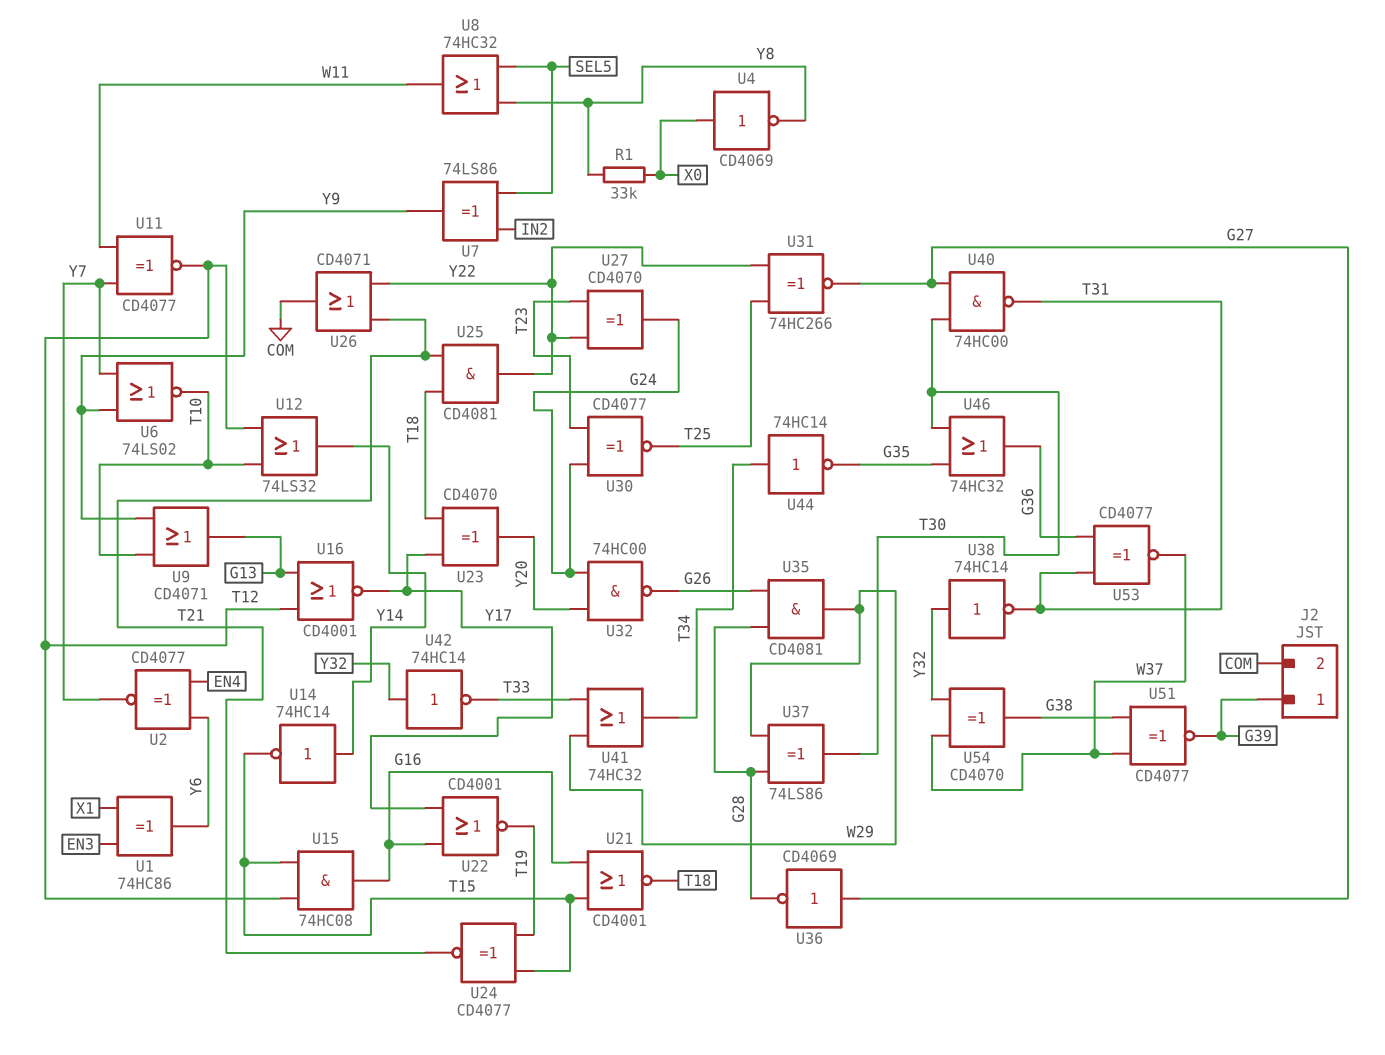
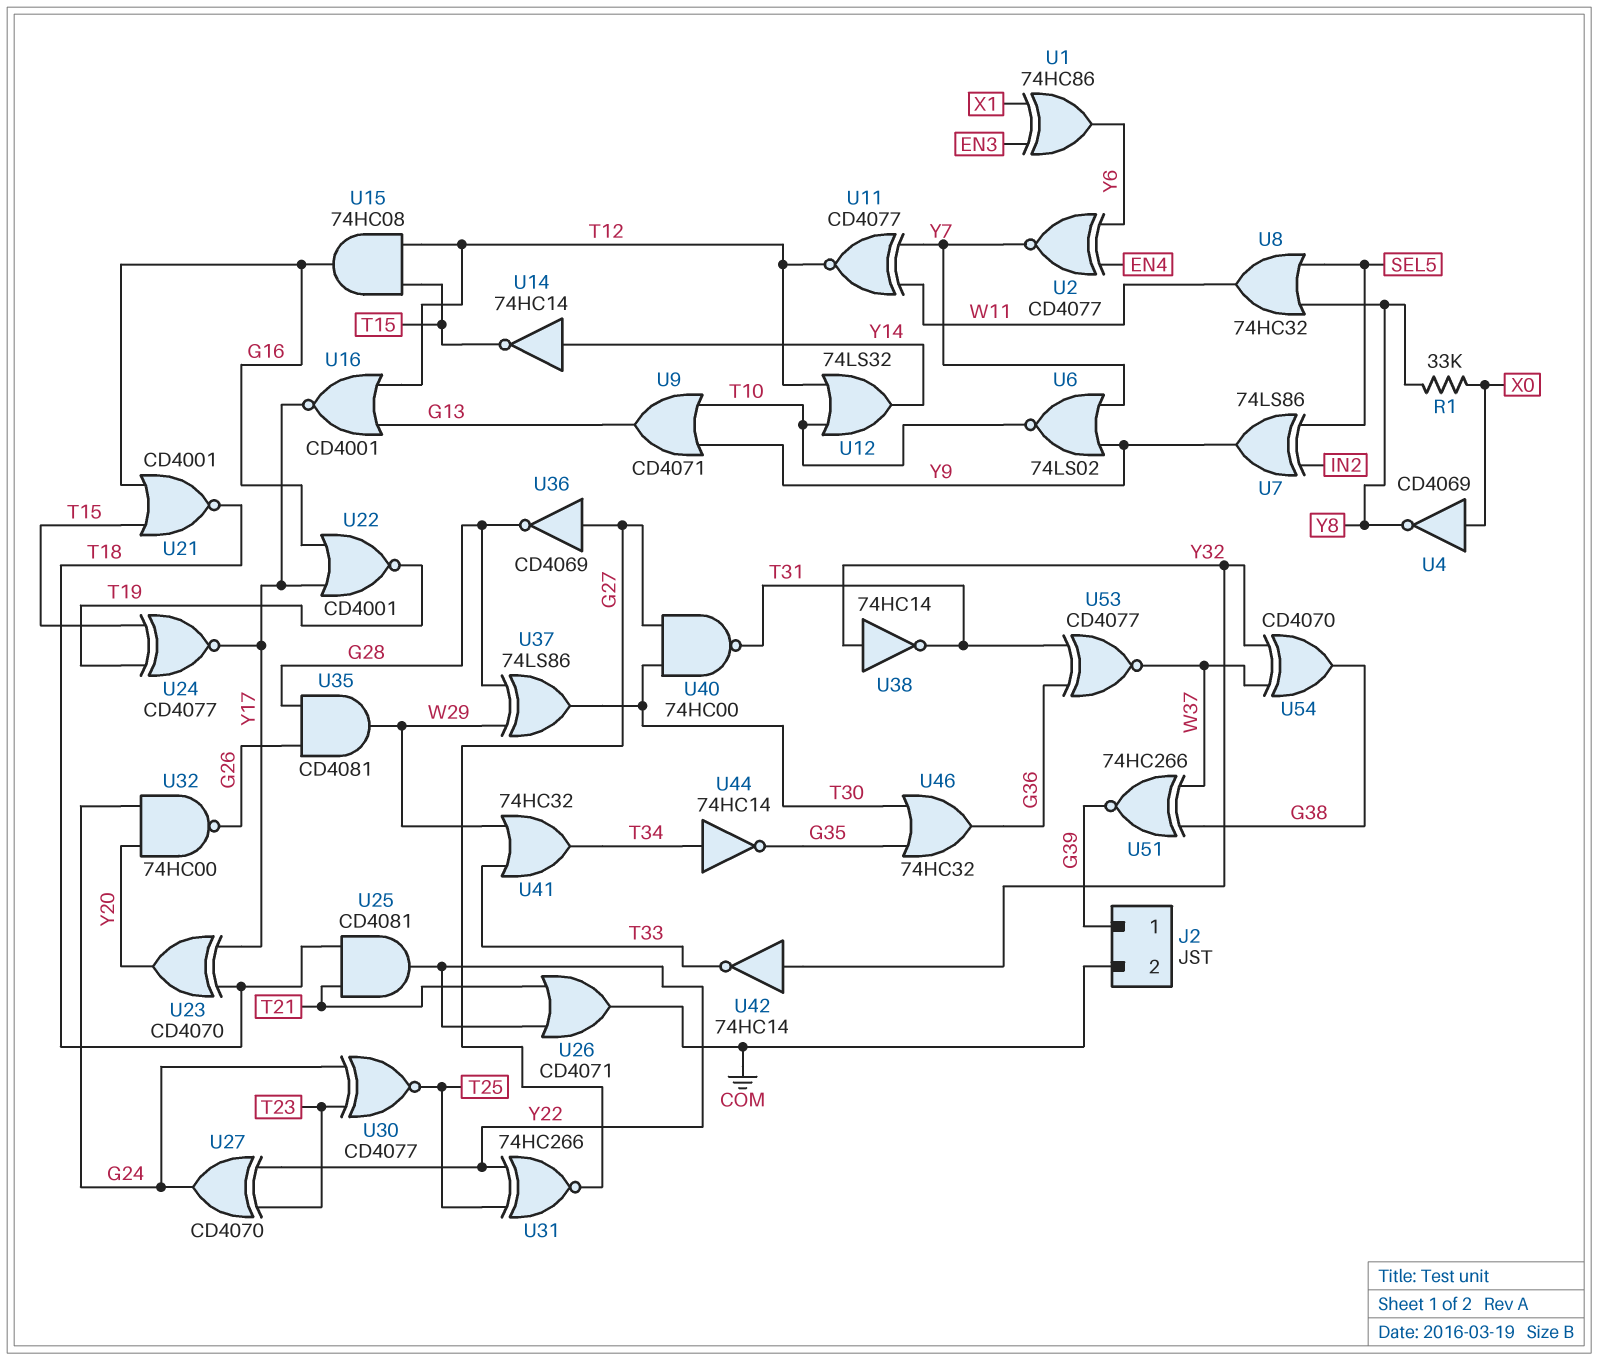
U24: XNOR CD4077 (in T15, in T19, out T21) -> XNOR CD4077 (in T15, in T19, out Y17)
U51: XNOR CD4077 (in G38, in W37, out G39) -> XNOR 74HC266 (in G38, in W37, out G39)

